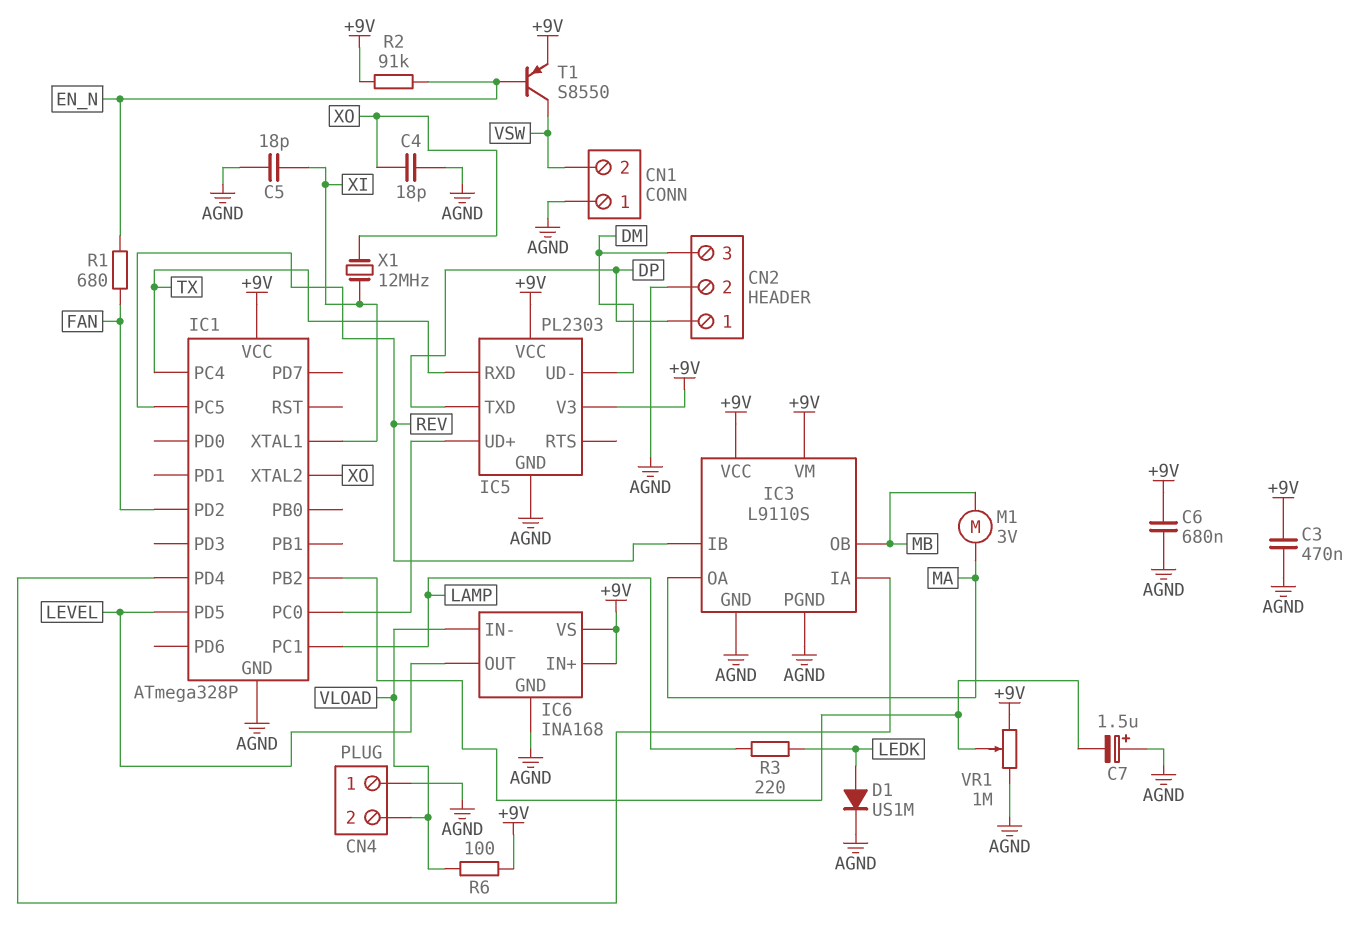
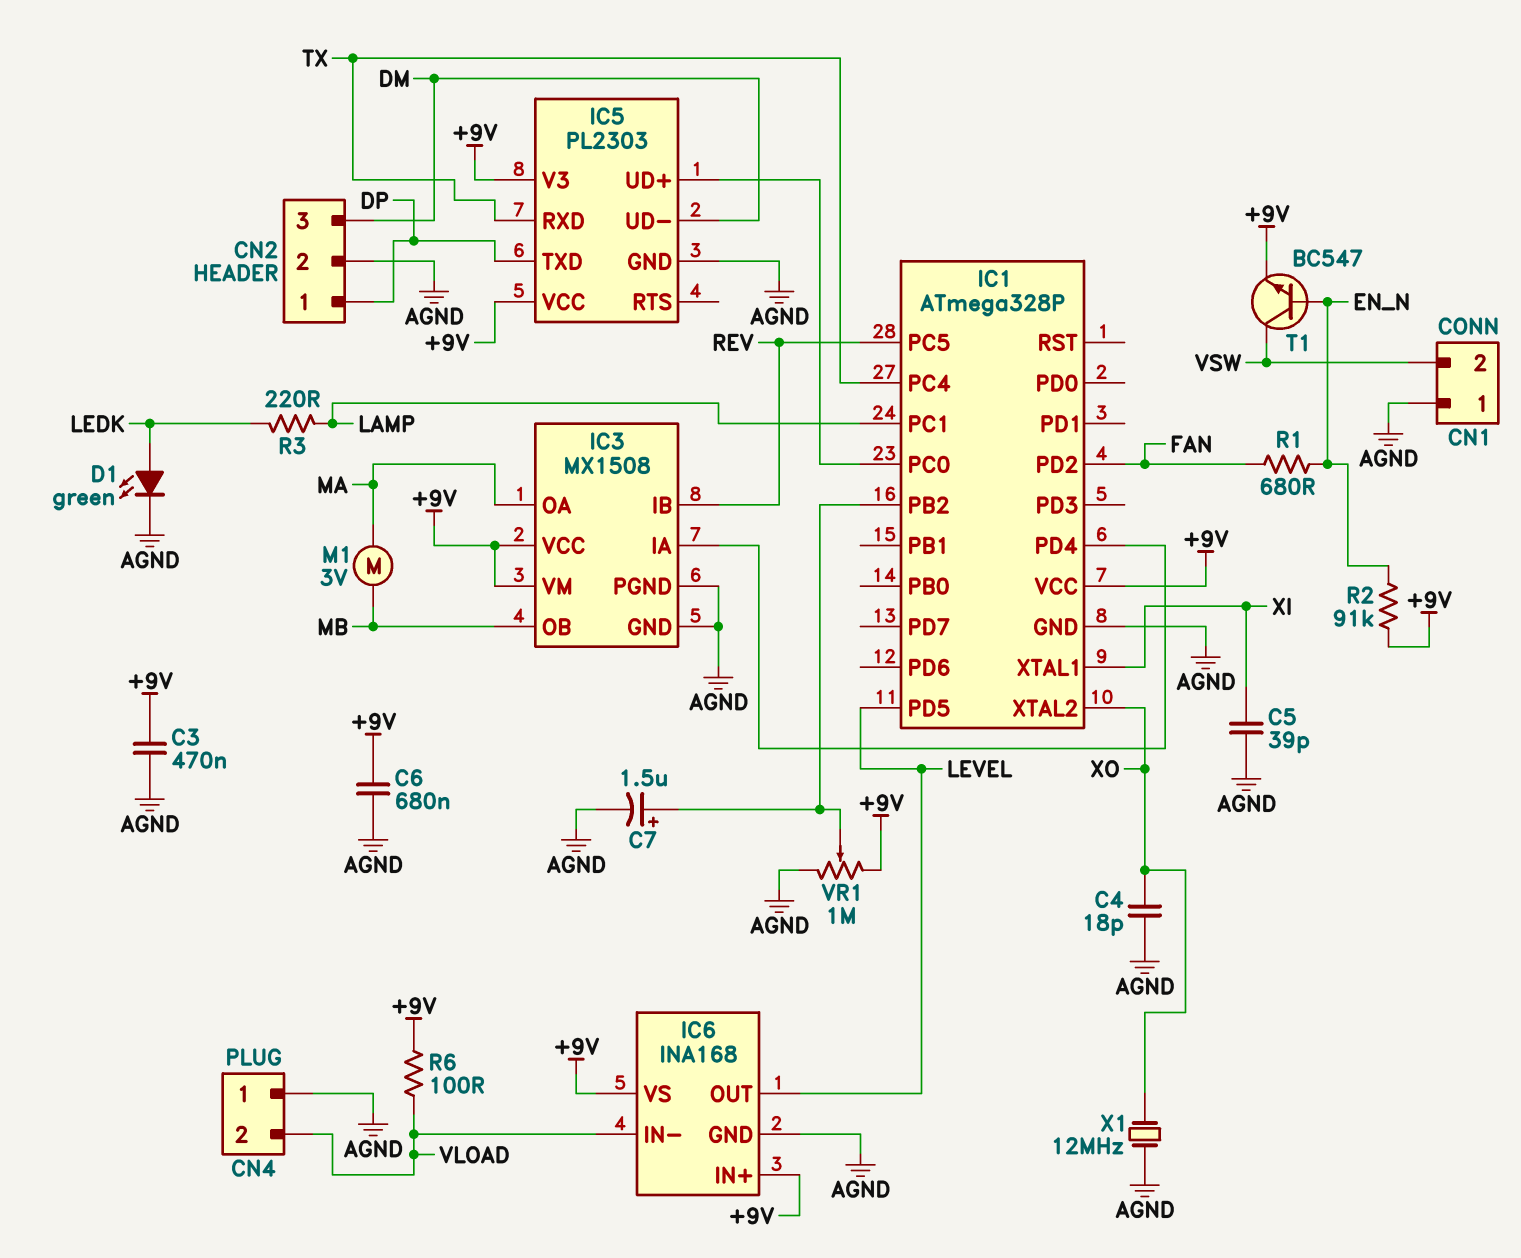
C5: 18pF (AGND, XI) -> 39pF (AGND, XI)
C7: 1.5uF (plus AGND, minus IC1/PB2) -> 1.5uF (plus IC1/PB2, minus AGND)
D1: diode US1M (A LEDK, K AGND) -> LED green (A LEDK, K AGND)
IC3: L9110S -> MX1508
T1: PNP S8550 (B EN_N, C VSW, E +9V) -> NPN BC547 (B EN_N, C VSW, E +9V)
X1: 12MHz (XI, XO) -> 12MHz (AGND, XO)

